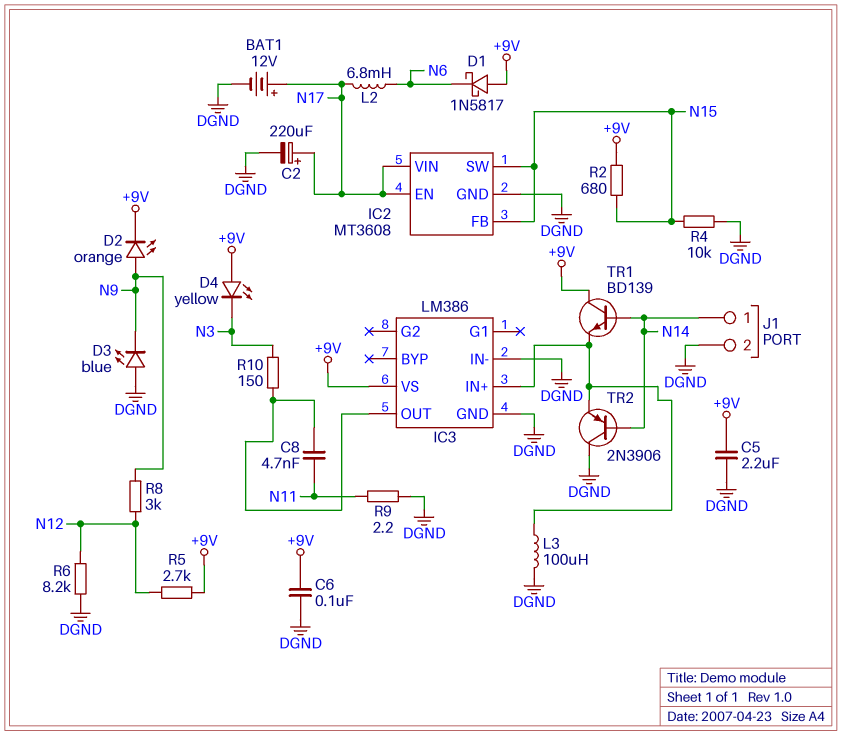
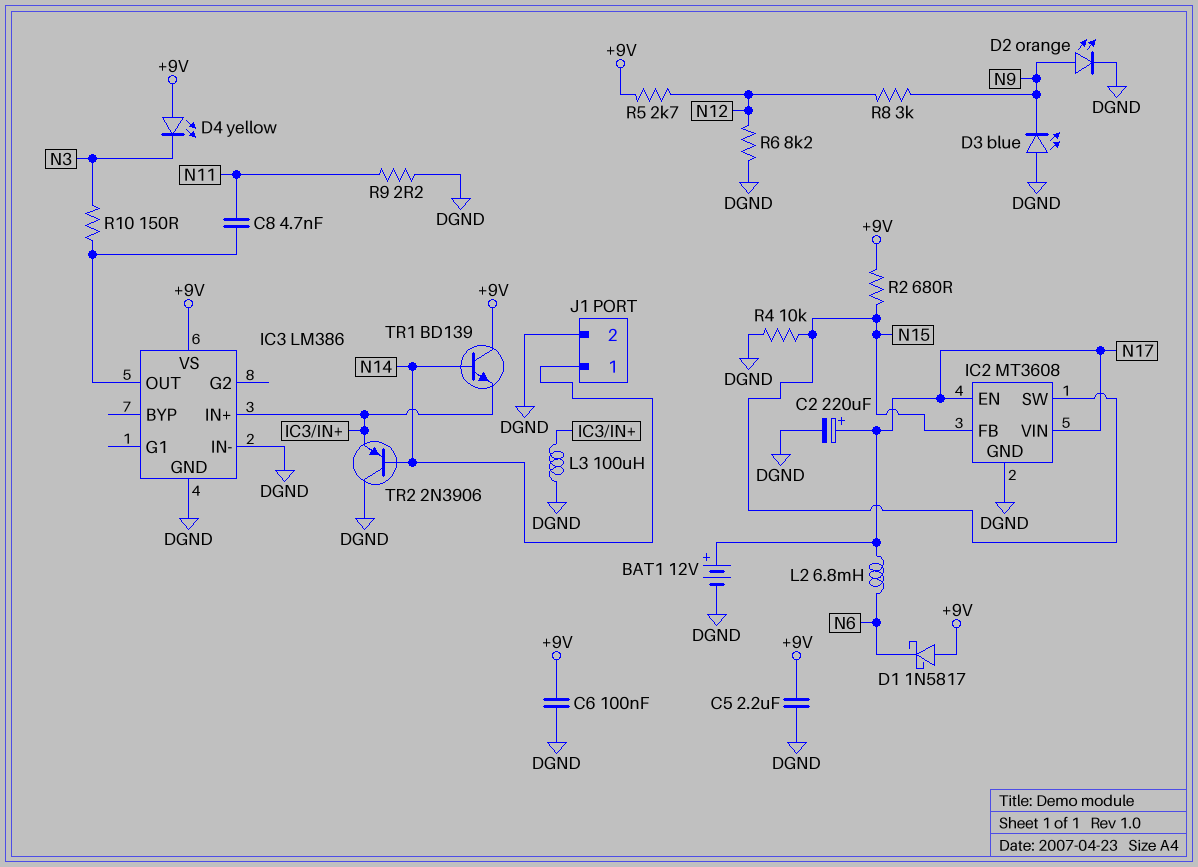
D2: LED orange (A N9, K +9V) -> LED orange (A N9, K DGND)

